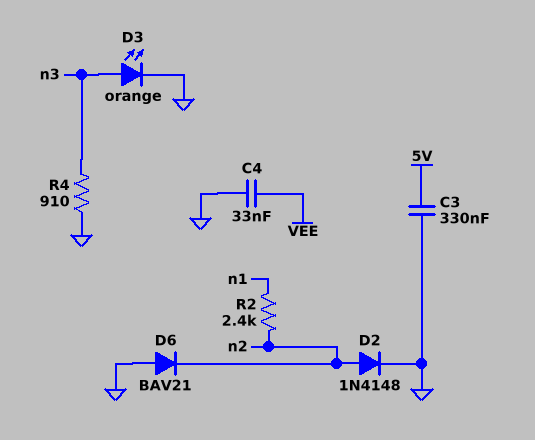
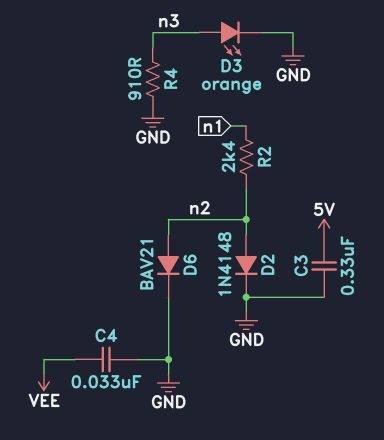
D6: diode BAV21 (A GND, K n2) -> diode BAV21 (A n2, K GND)

